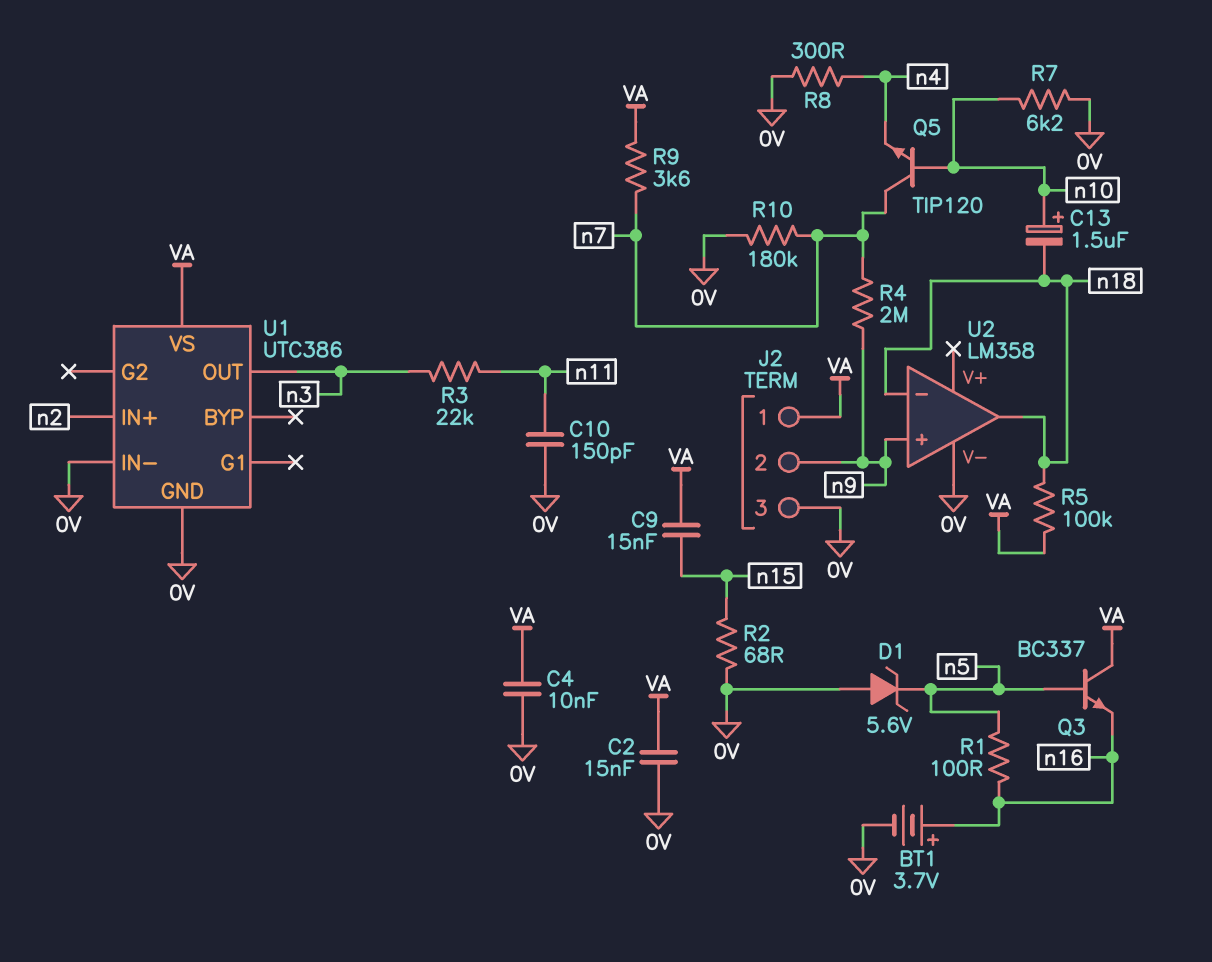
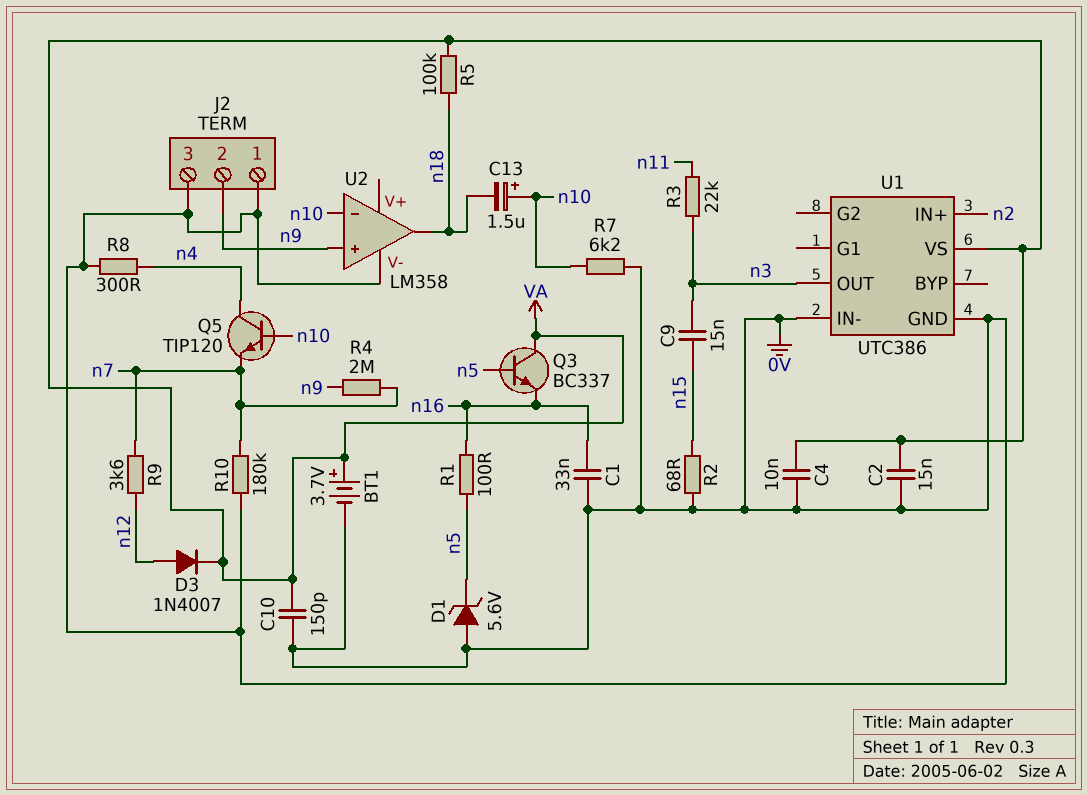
BT1: 3.7V (plus n16, minus 0V) -> 3.7V (plus VA, minus 0V)
C1: none -> 33nF (0V, n16)
C9: 15nF (VA, n15) -> 15nF (n3, n15)
C10: 150pF (0V, n11) -> 150pF (0V, VA)
D3: none -> diode 1N4007 (A n12, K VA)
J2 pin 1: VA -> 0V
Q5: NPN TIP120 (B n10, C n7, E n4) -> NPN TIP120 (B n10, C n4, E n7)
R9: 3.6k (VA, n7) -> 3.6k (n7, n12)
U2 pin in-: n18 -> n10

